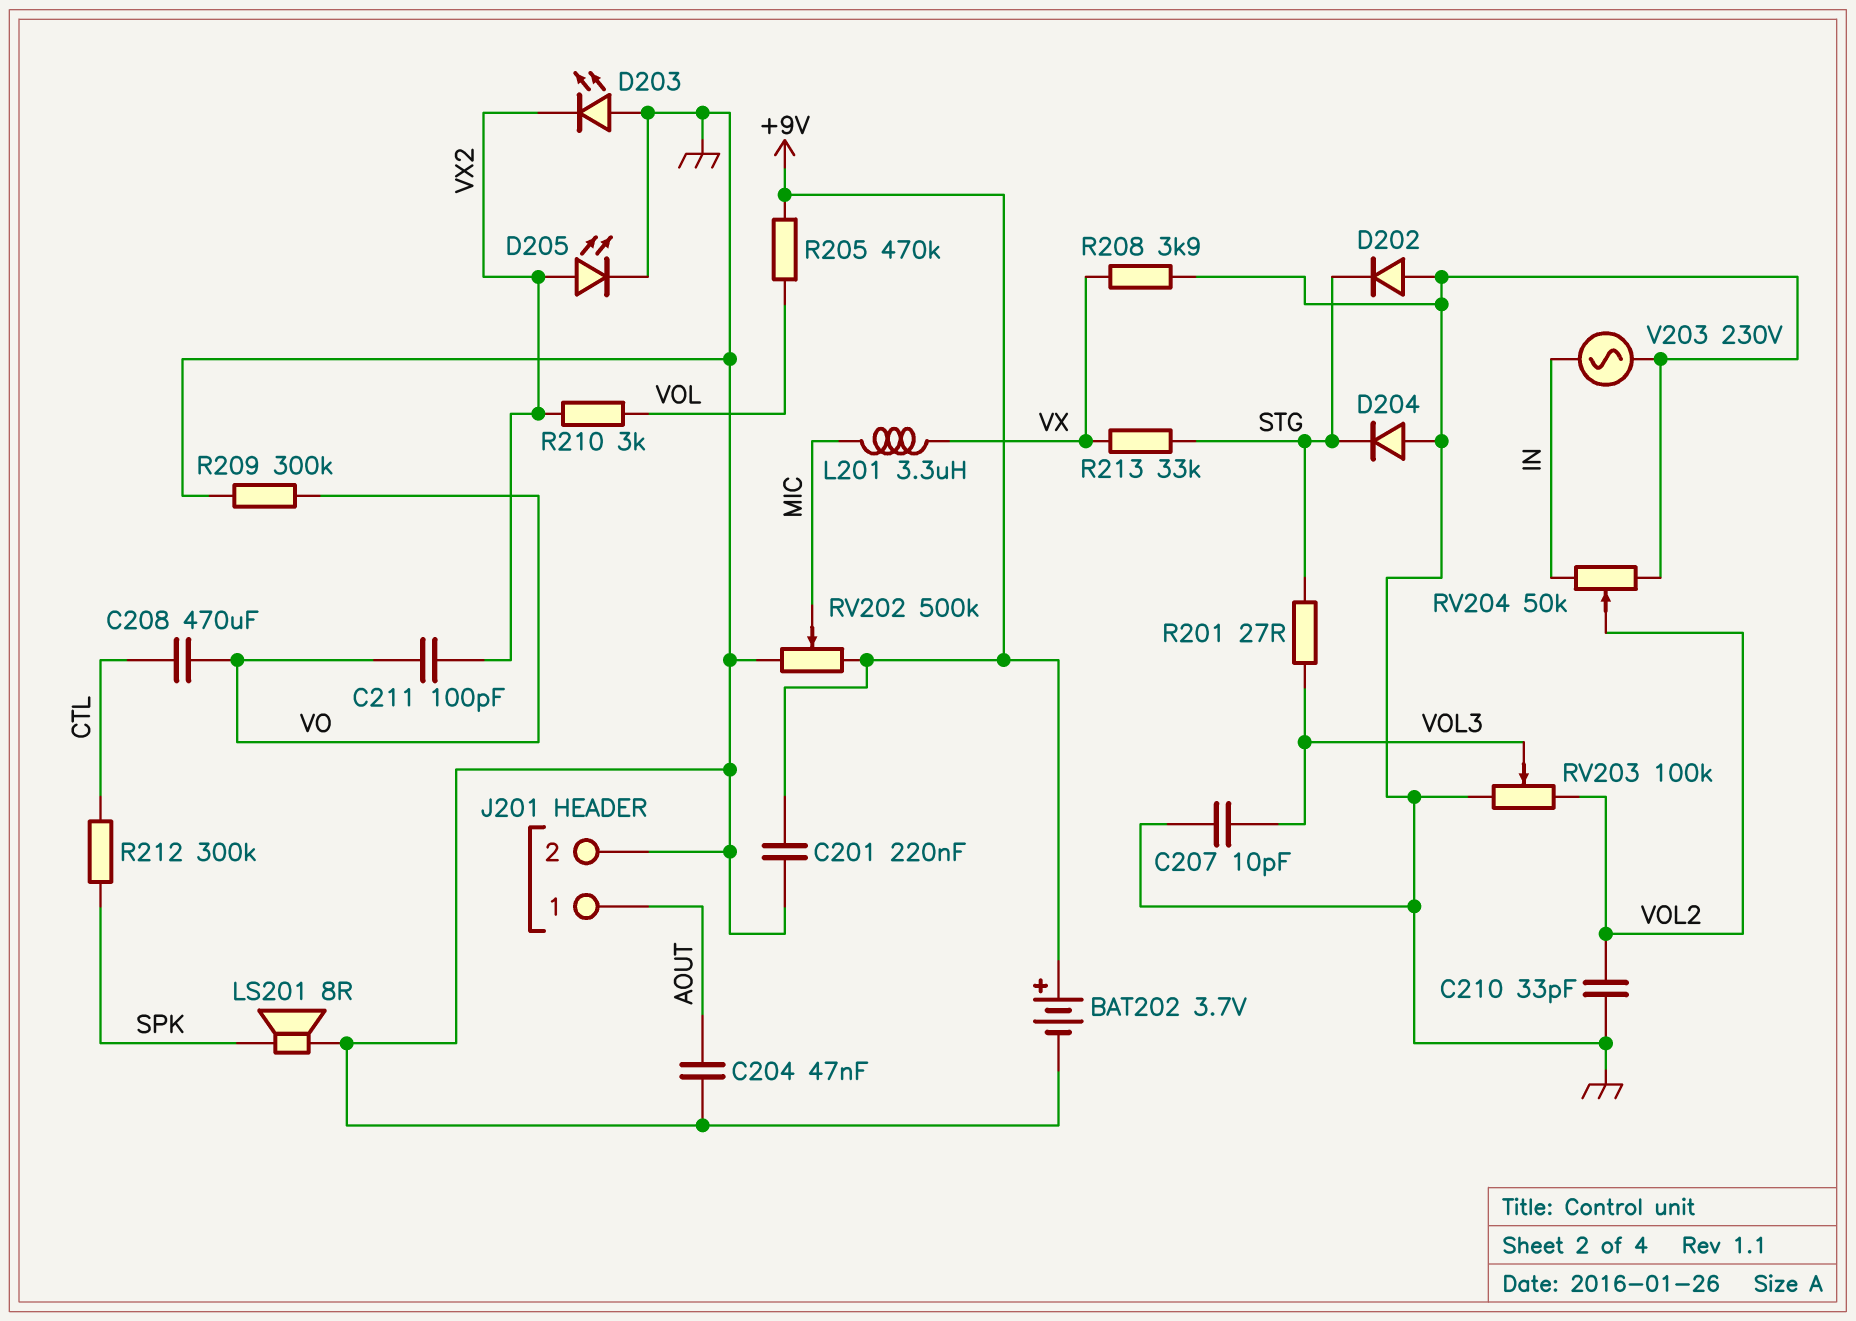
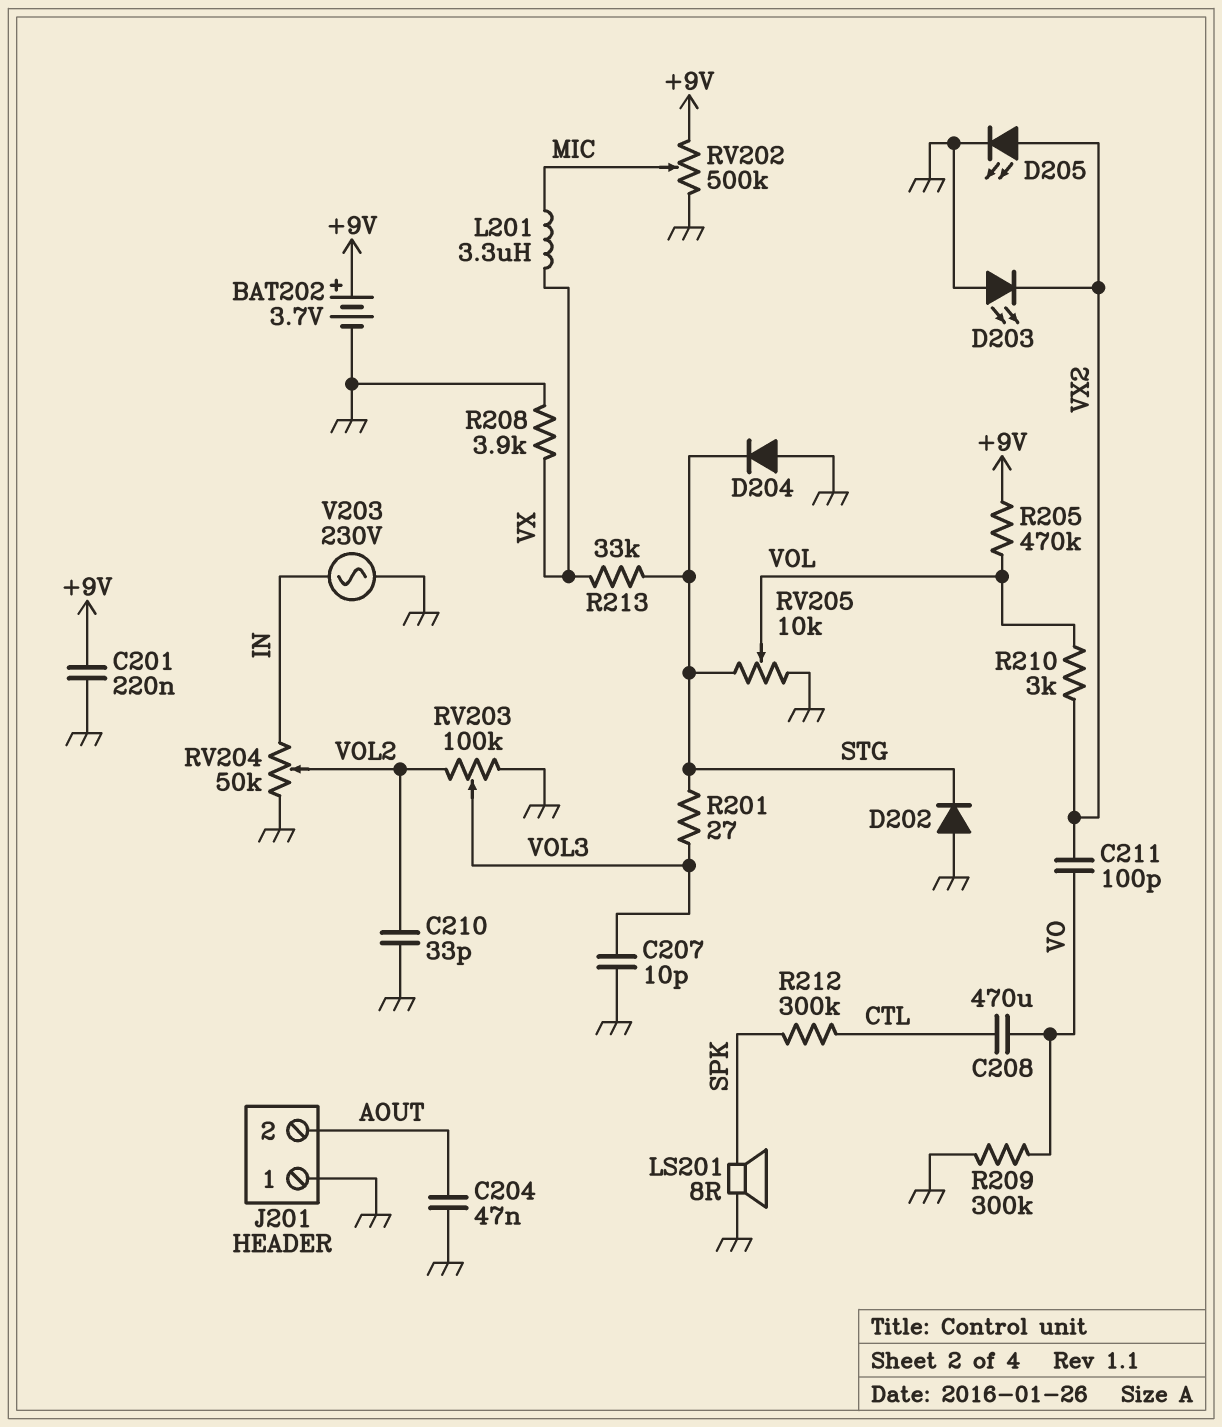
J201 pin 1: AOUT -> GND
J201 pin 2: GND -> AOUT
RV205: none -> 10k (GND, STG, wiper VOL)

